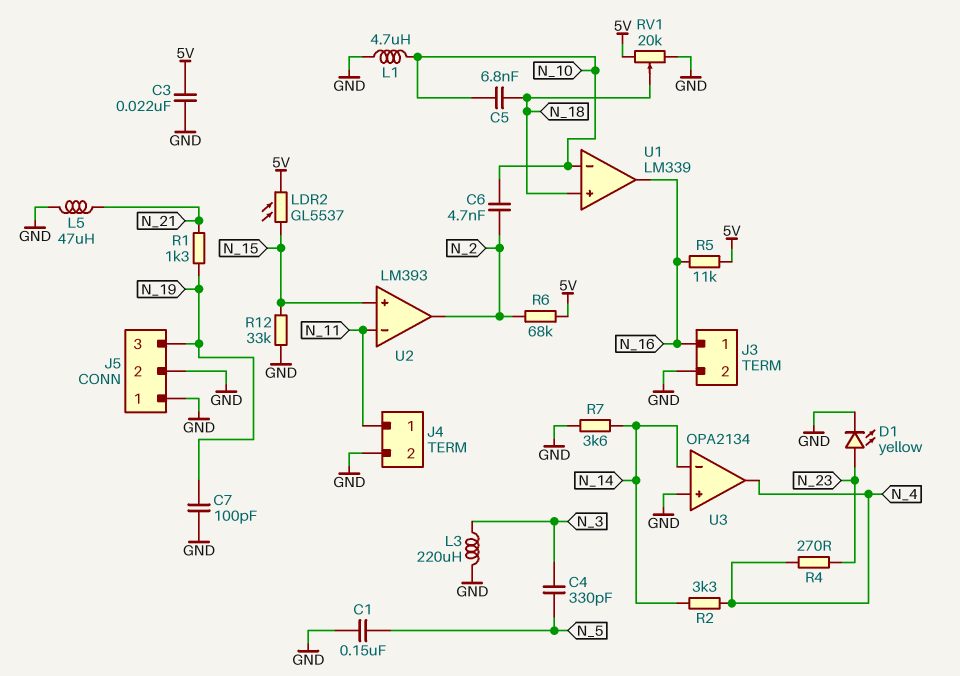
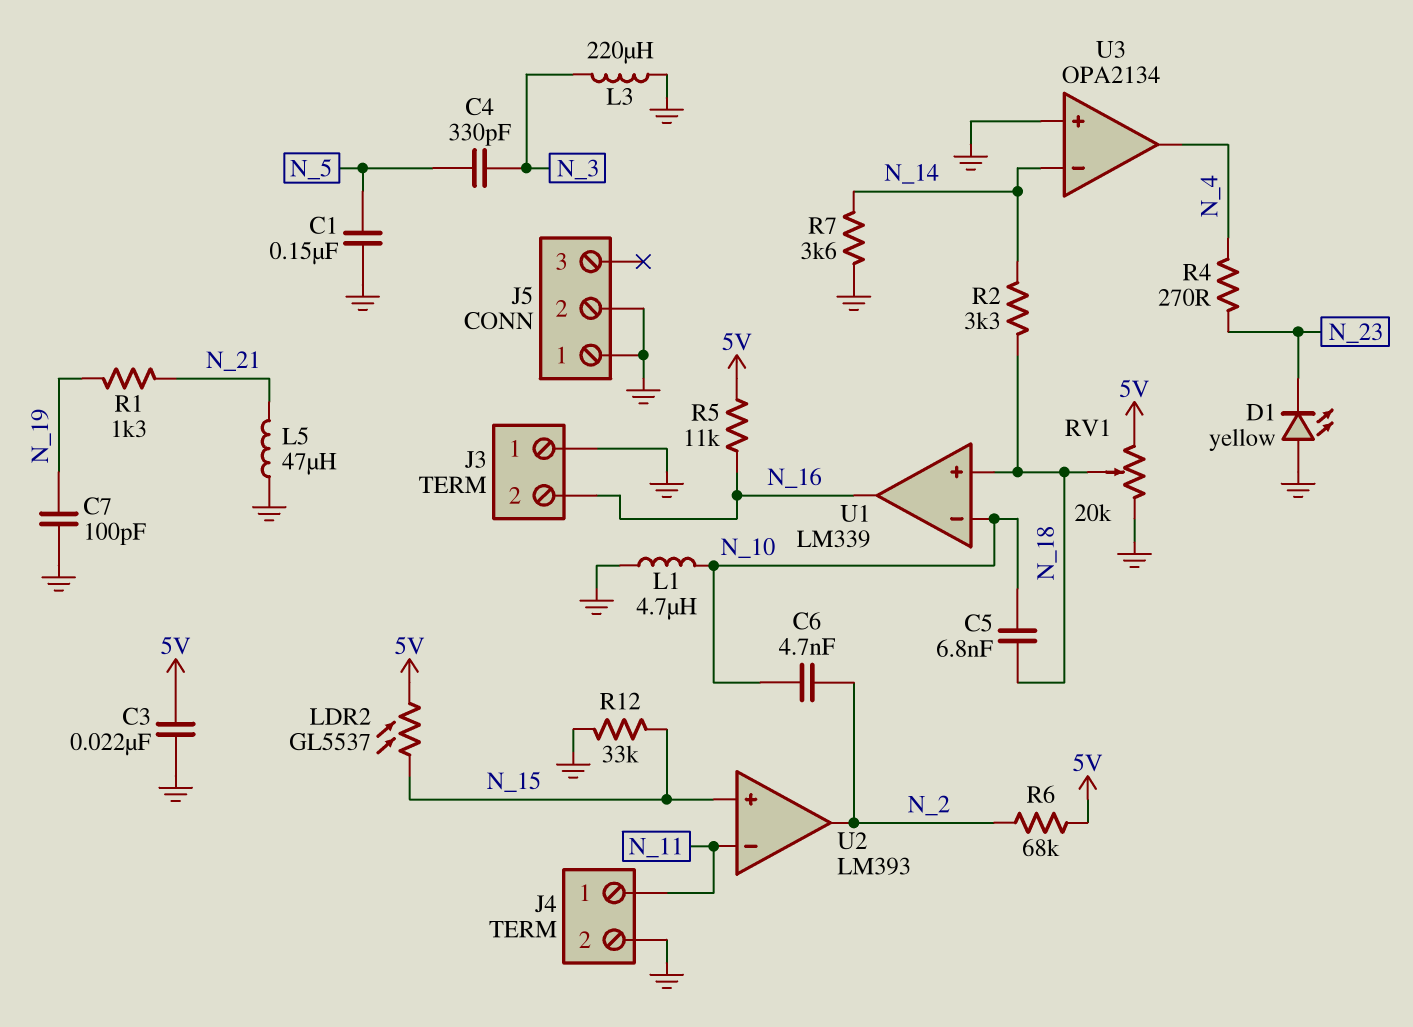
D1: LED yellow (A N_23, K GND) -> LED yellow (A GND, K N_23)
J3 pin 1: N_16 -> GND
J3 pin 2: GND -> N_16
J5 pin 3: N_19 -> none
R2: 3.3k (N_4, N_14) -> 3.3k (N_14, N_18)

